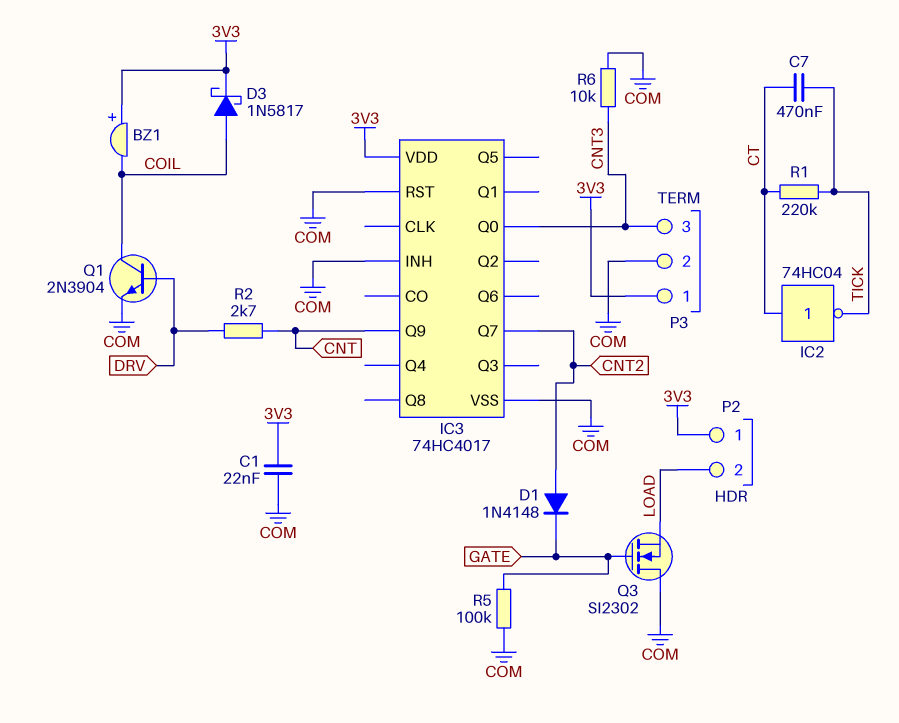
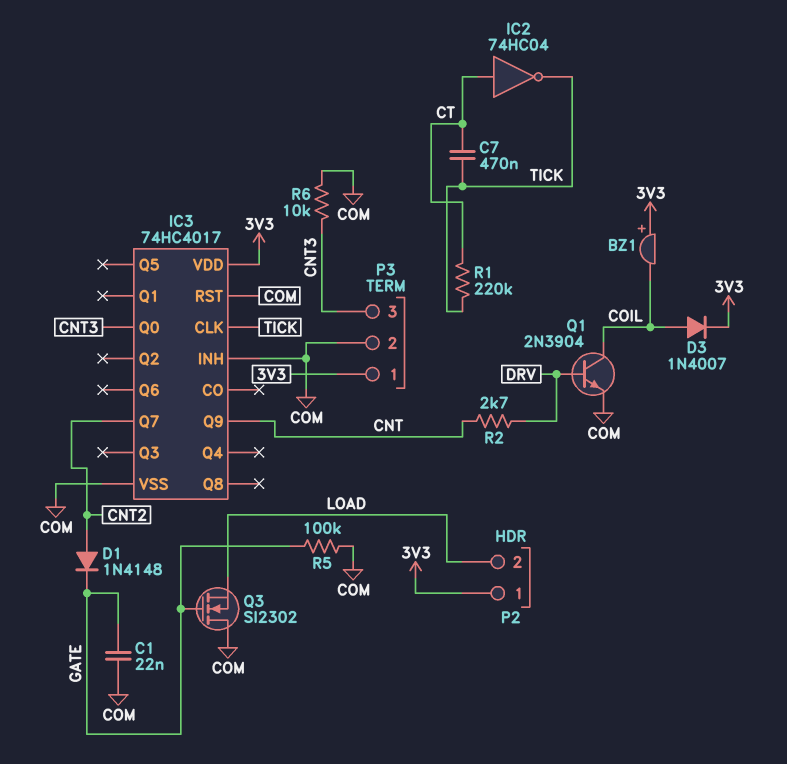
C1: 22nF (3V3, COM) -> 22nF (COM, GATE)
D3: schottky 1N5817 (A COIL, K 3V3) -> diode 1N4007 (A COIL, K 3V3)
IC3 pin CLK: none -> TICK

